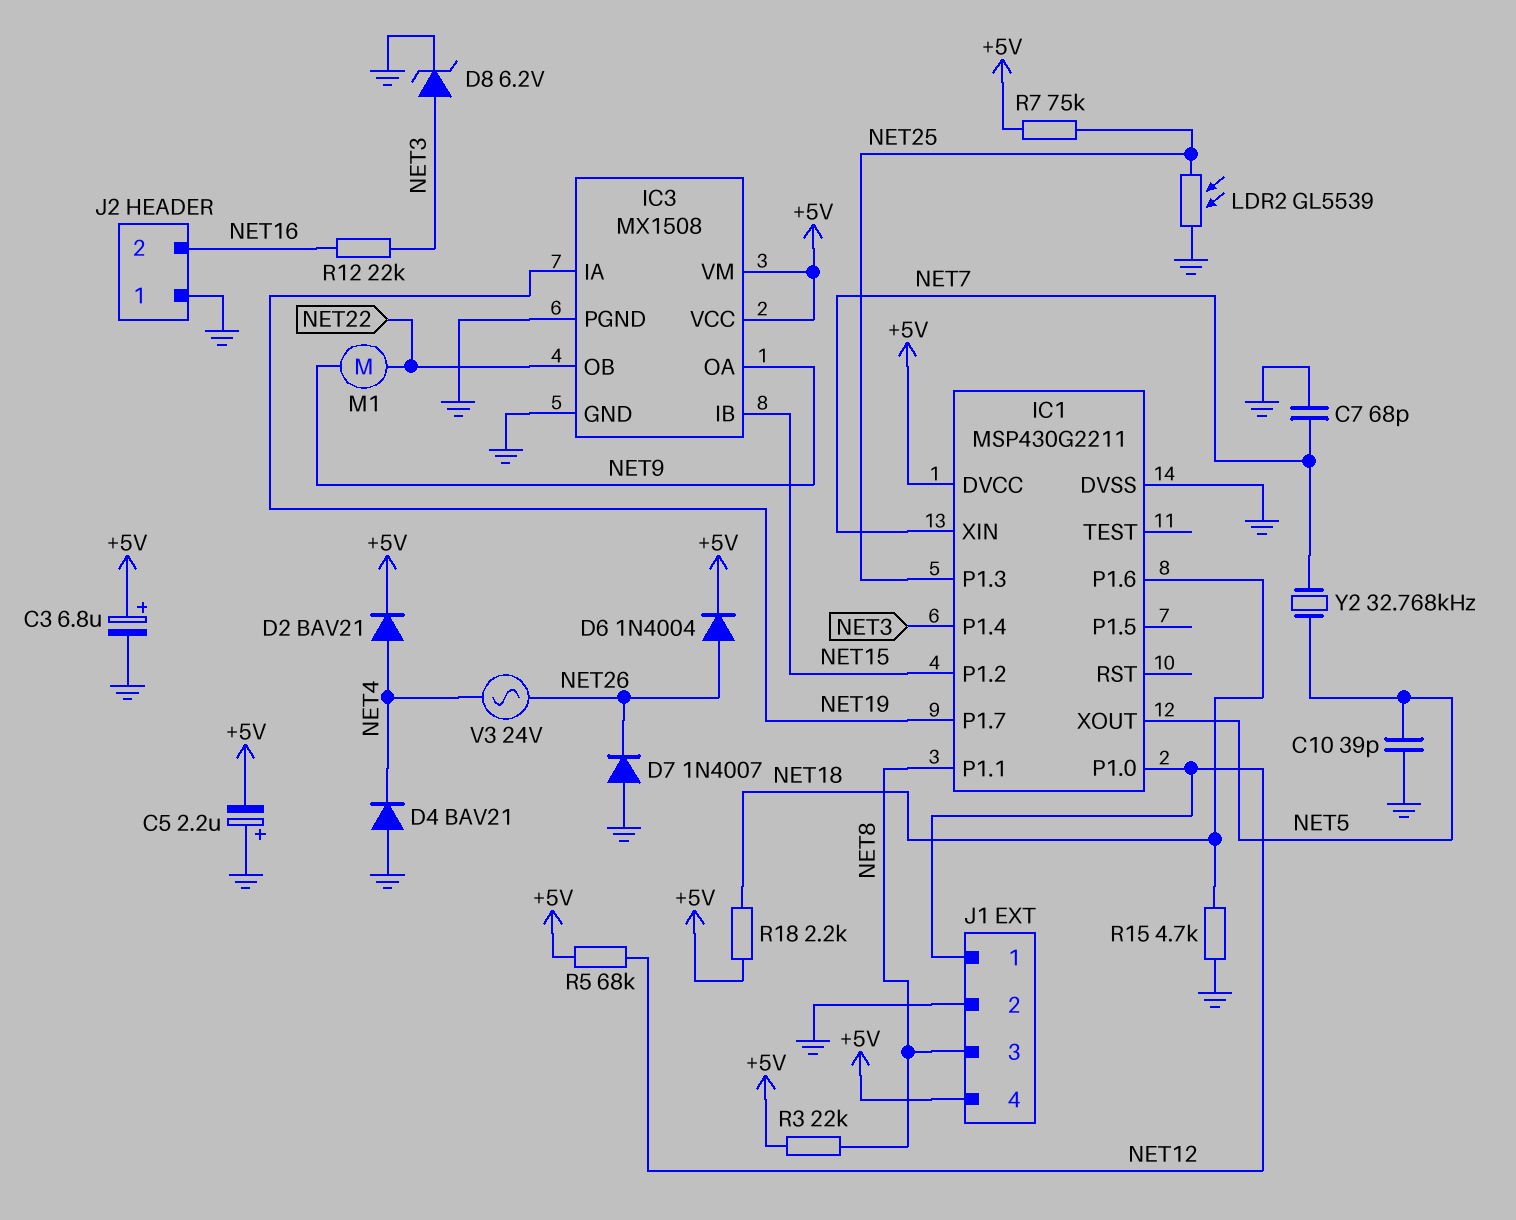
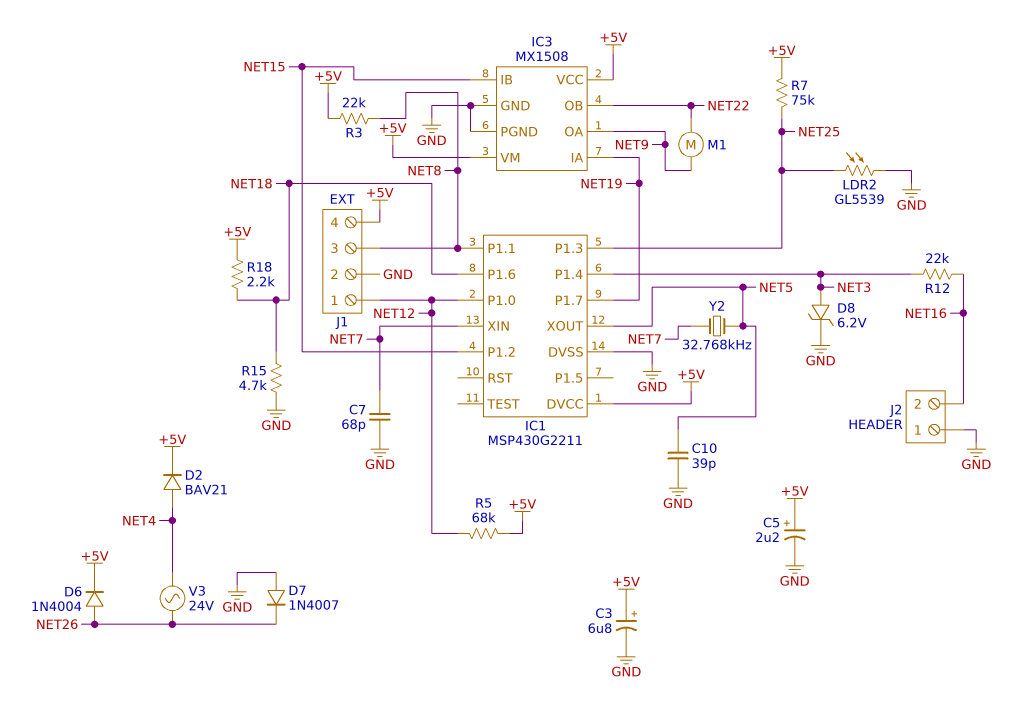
C5: 2.2uF (plus GND, minus +5V) -> 2.2uF (plus +5V, minus GND)
D4: diode BAV21 (A GND, K NET4) -> none

